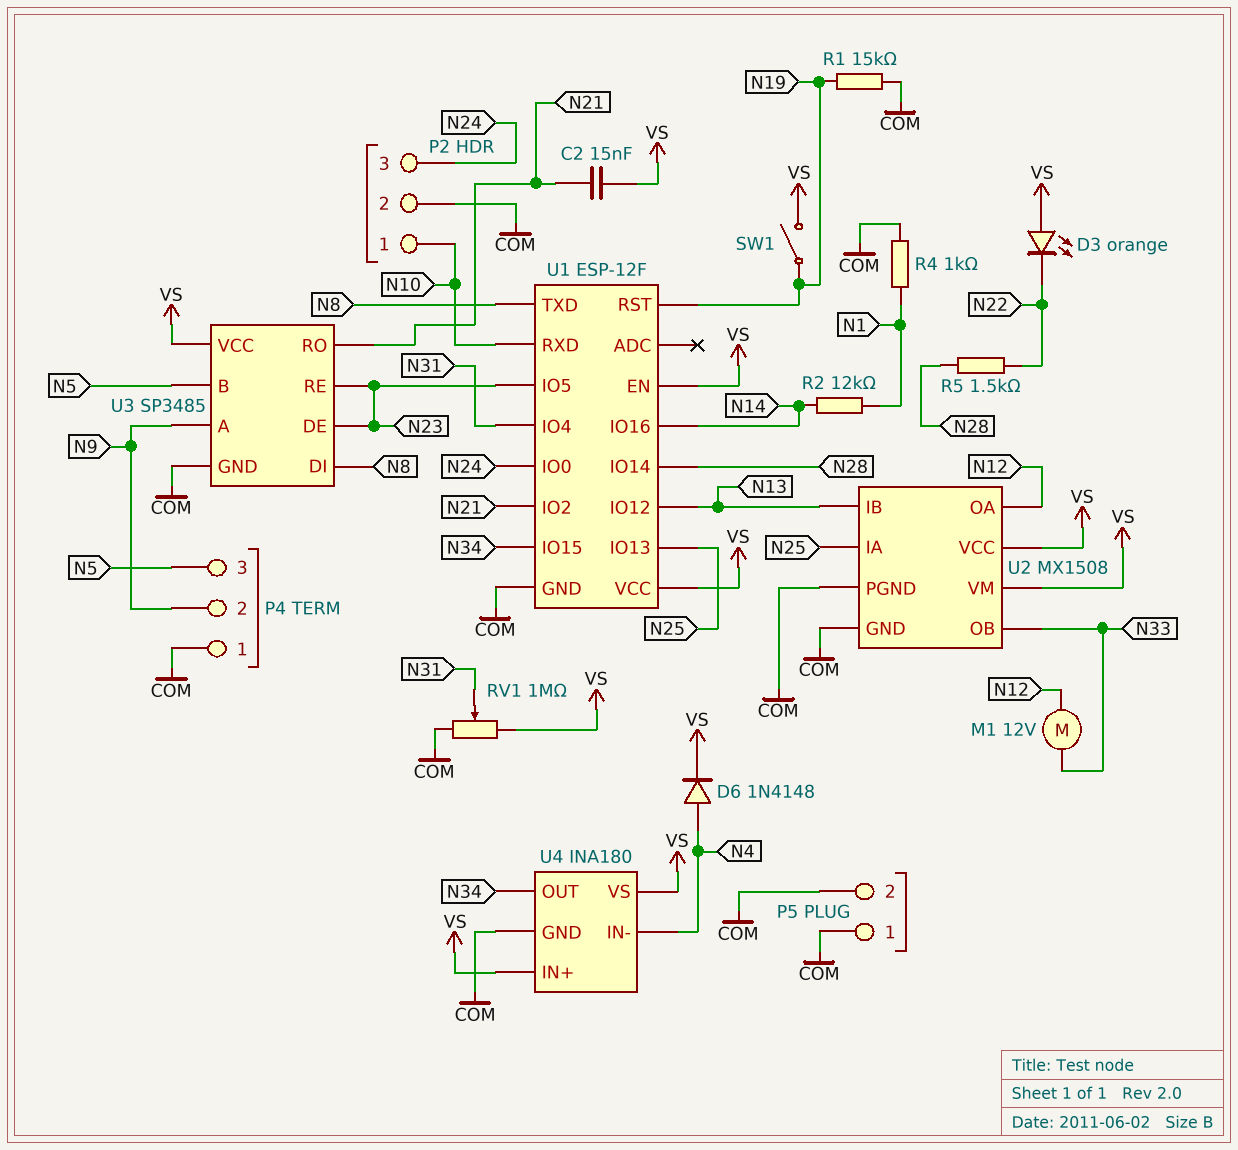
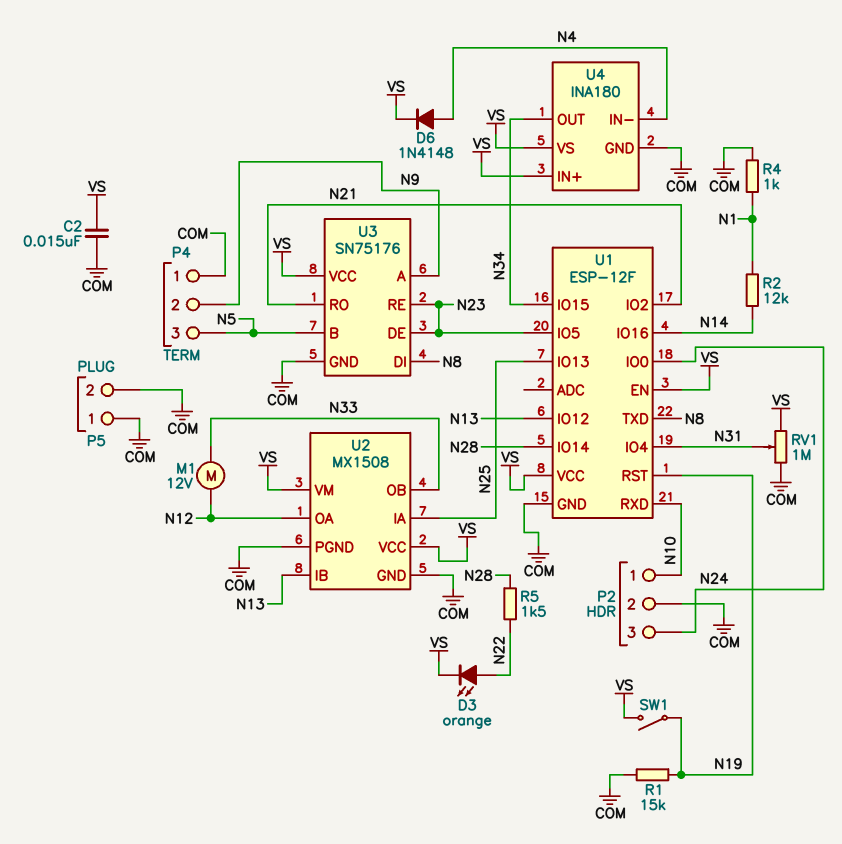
C2: 15nF (N21, VS) -> 15nF (COM, VS)
D3: LED orange (A VS, K N22) -> LED orange (A N22, K VS)
U3: SP3485 -> SN75176

